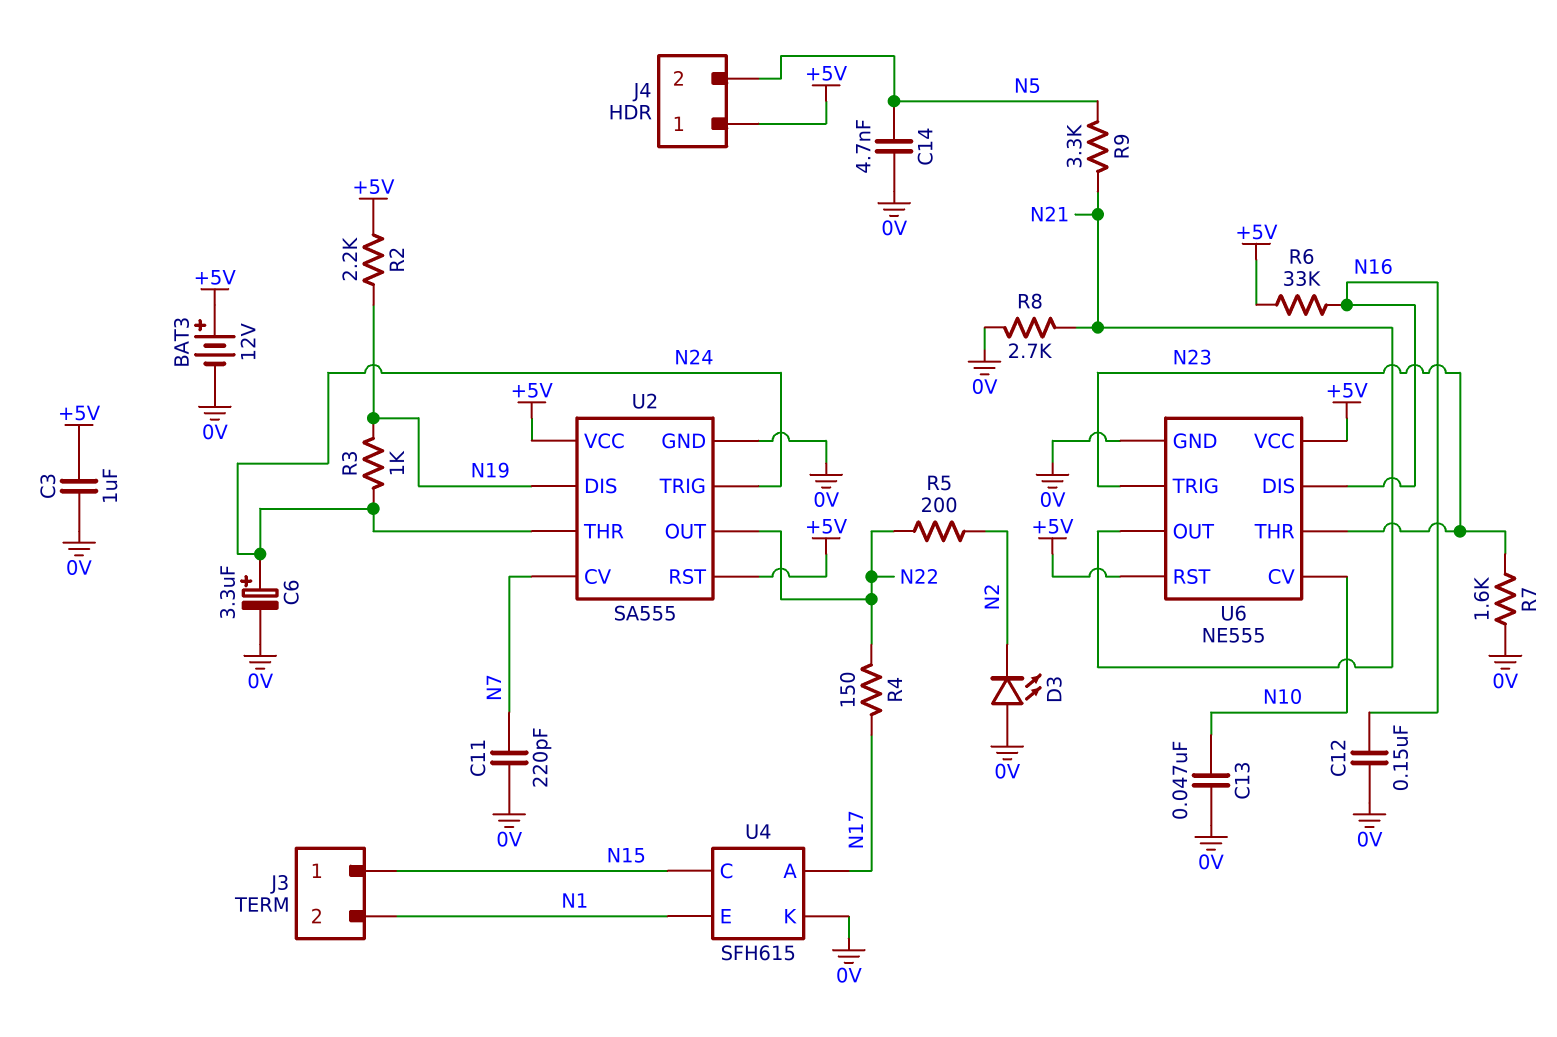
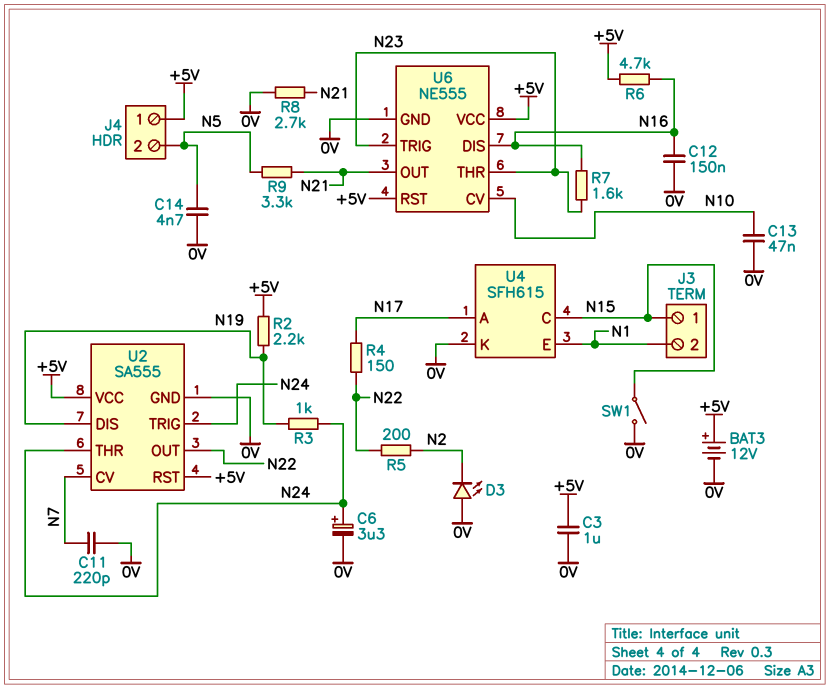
R6: 33k (+5V, N16) -> 4.7k (+5V, N16)
R7: 1.6k (0V, N23) -> 1.6k (N16, N23)
SW1: none -> switch (0V, N15)

